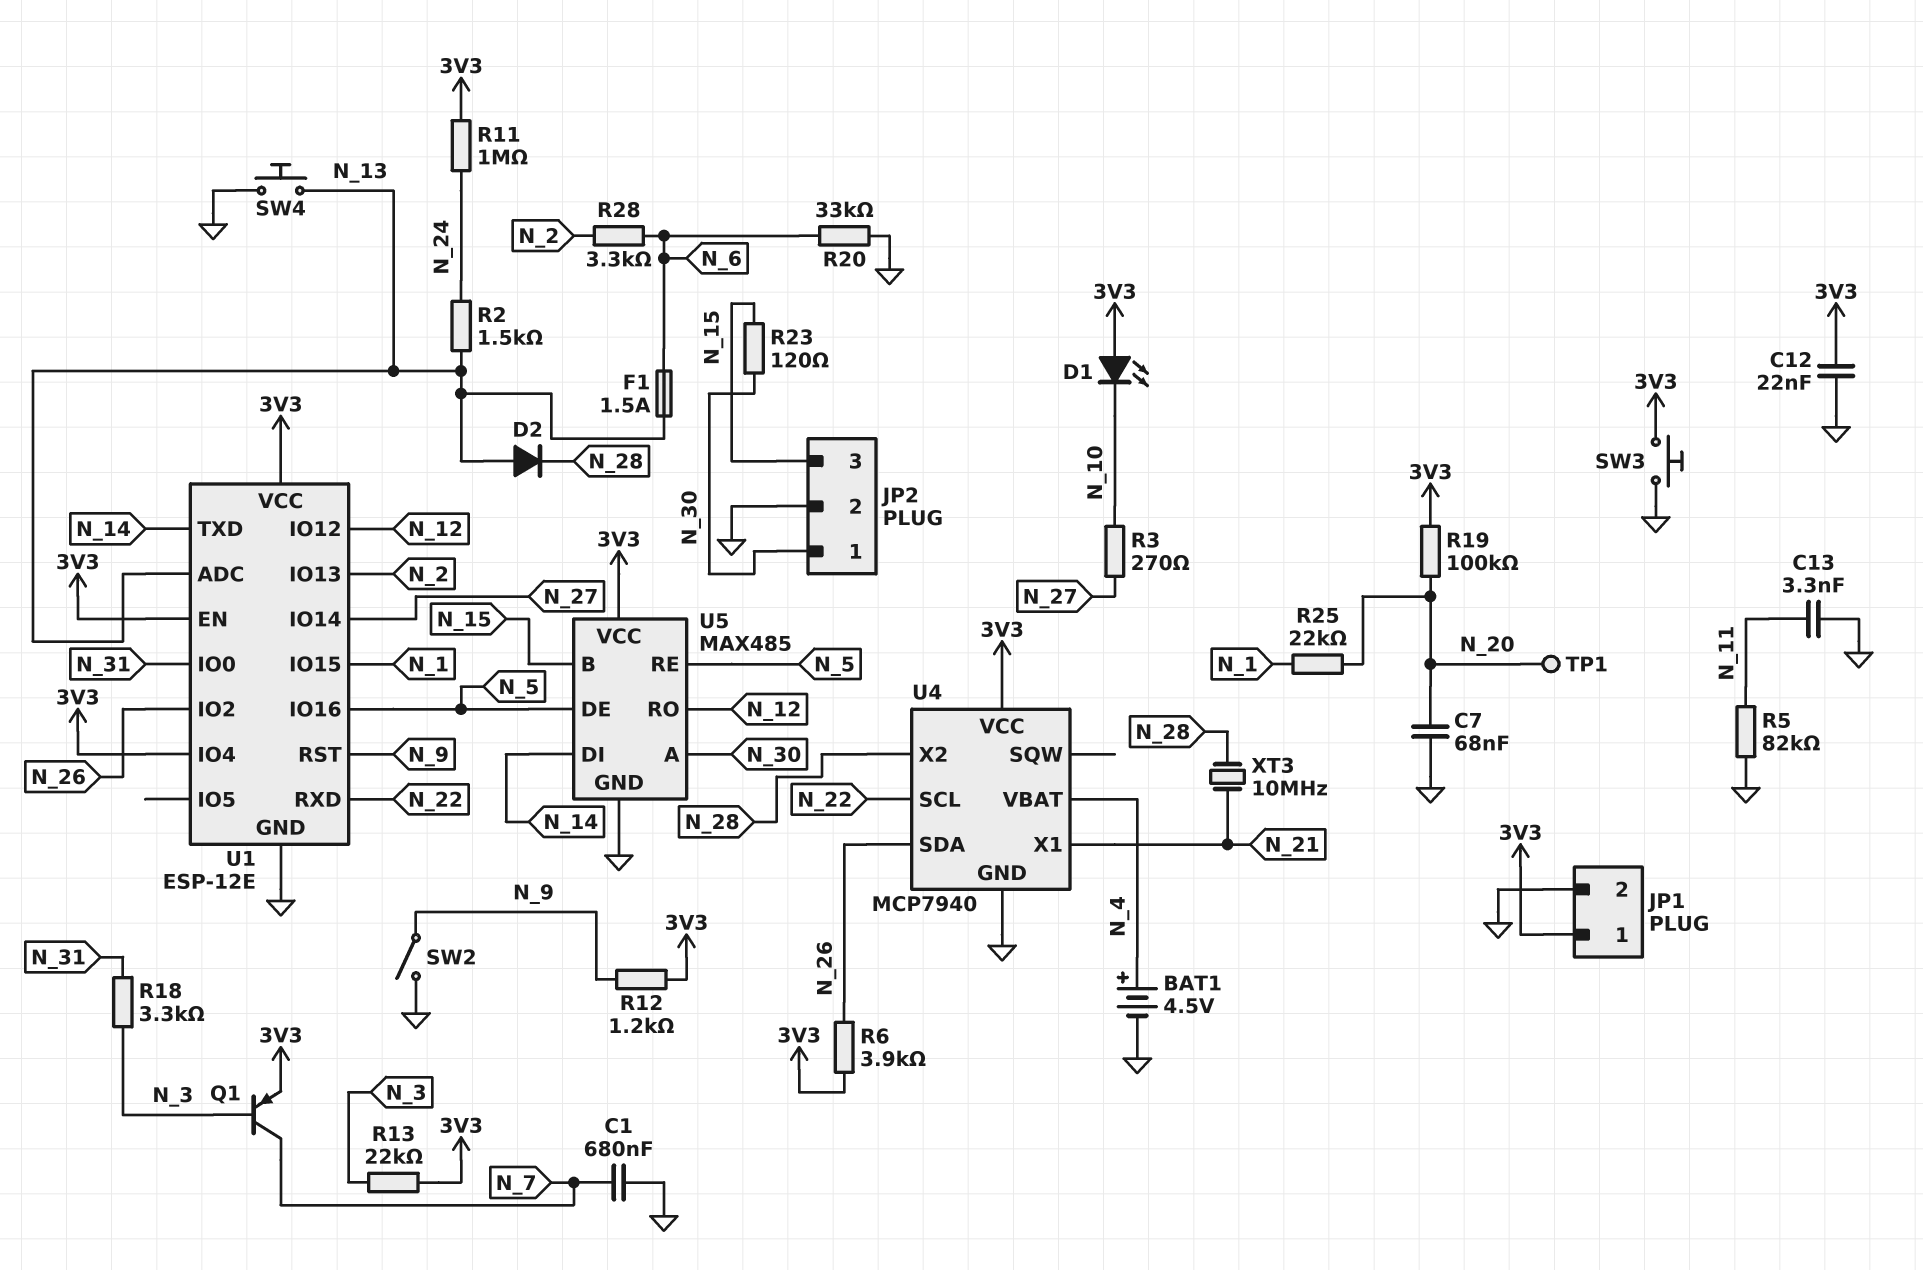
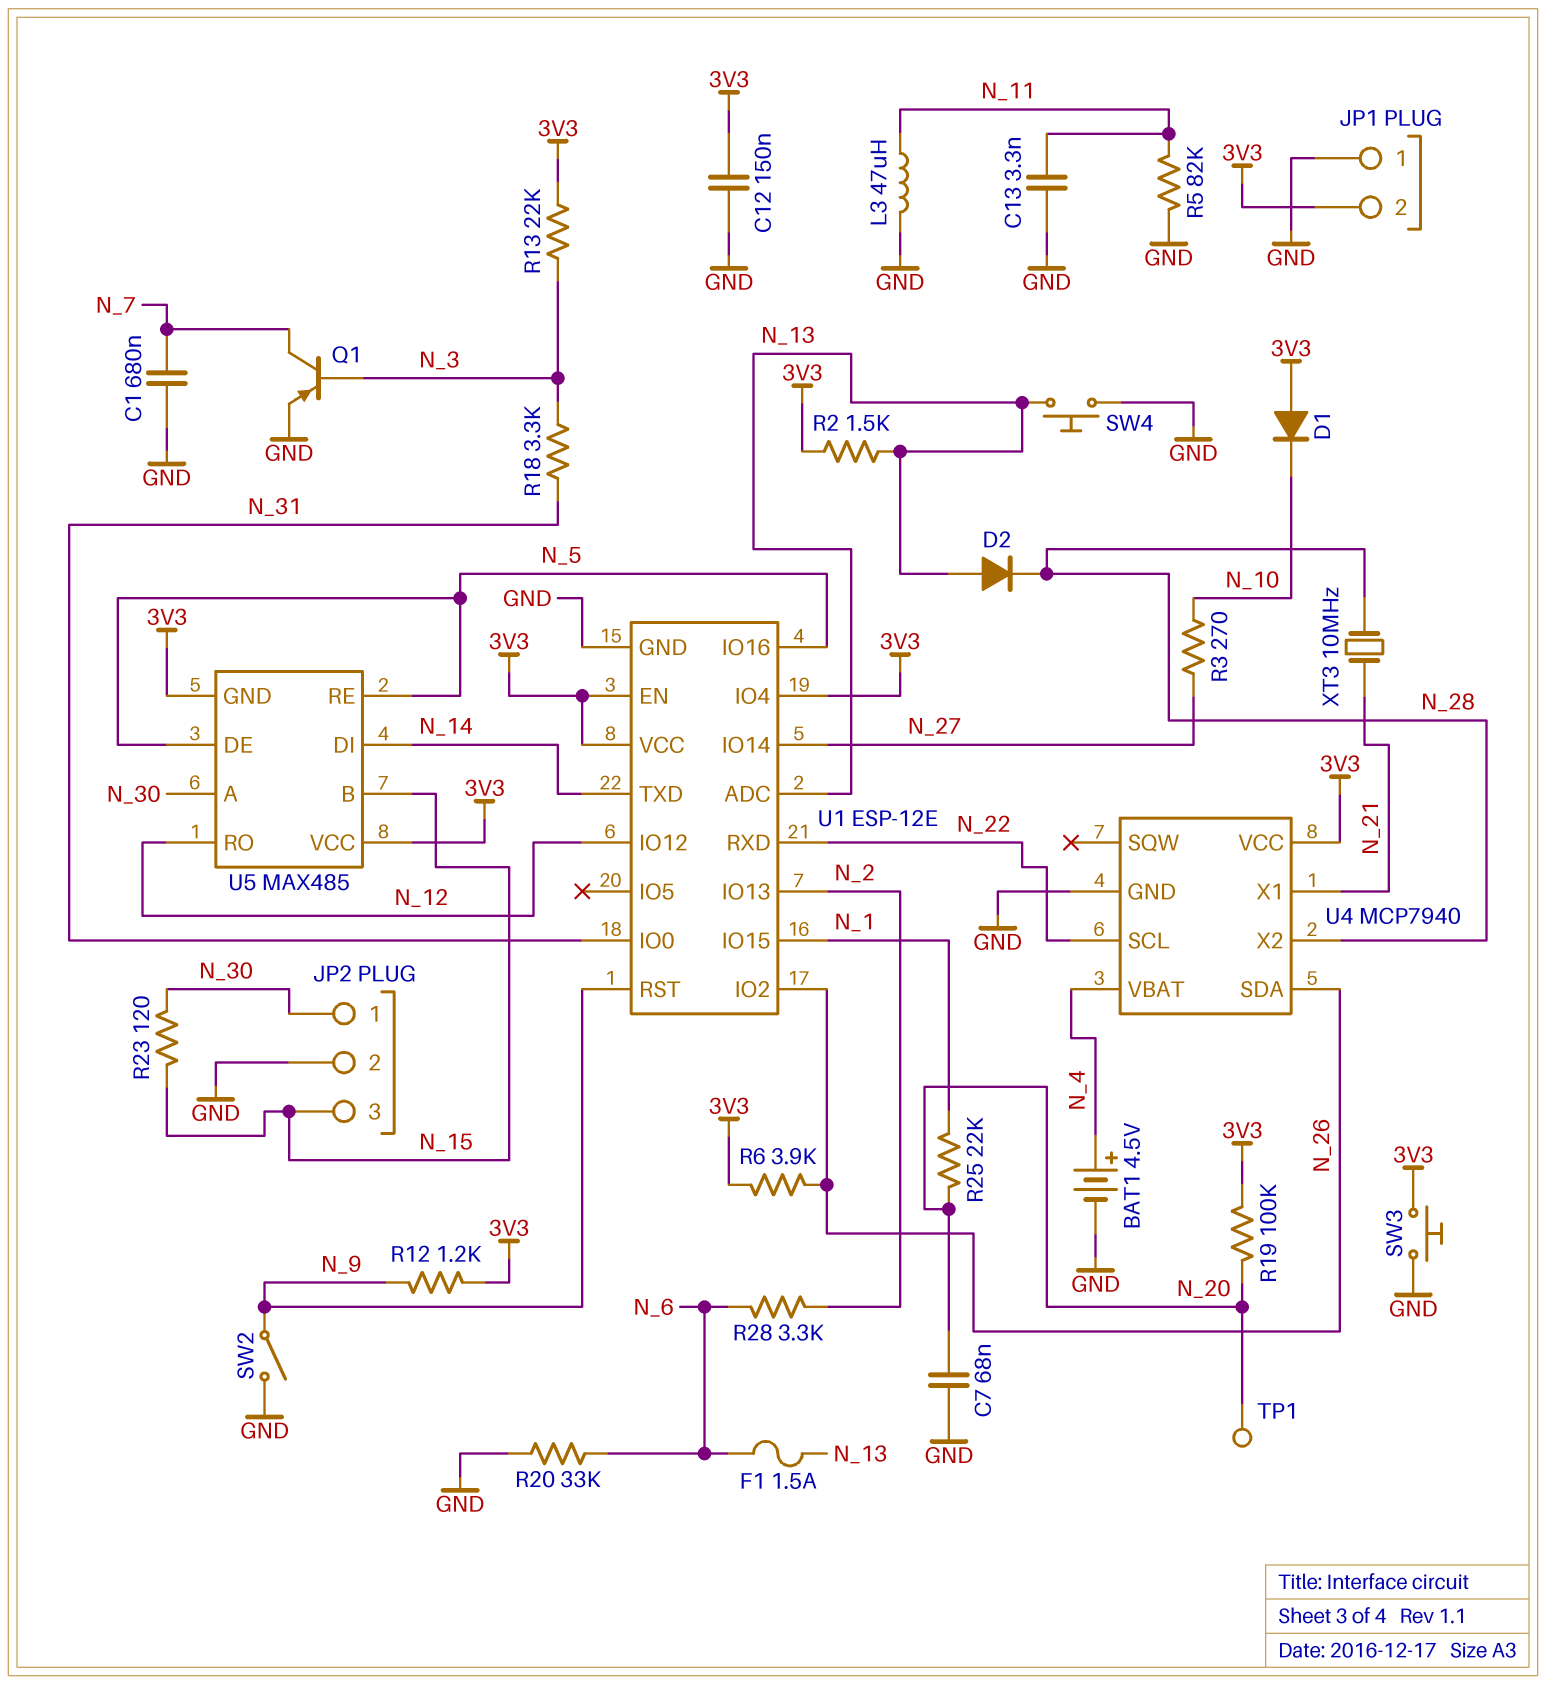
C12: 22nF (3V3, GND) -> 150nF (3V3, GND)
D1: LED (A 3V3, K N_10) -> diode (A 3V3, K N_10)
JP1 pin 1: 3V3 -> GND
JP1 pin 2: GND -> 3V3
L3: none -> 47uH (GND, N_11)
Q1: PNP (B N_3, C N_7, E 3V3) -> PNP (B N_3, C N_7, E GND)
R2: 1.5k (N_13, N_24) -> 1.5k (3V3, N_13)
R11: 1M (3V3, N_24) -> none
U5 pin GND: GND -> 3V3

